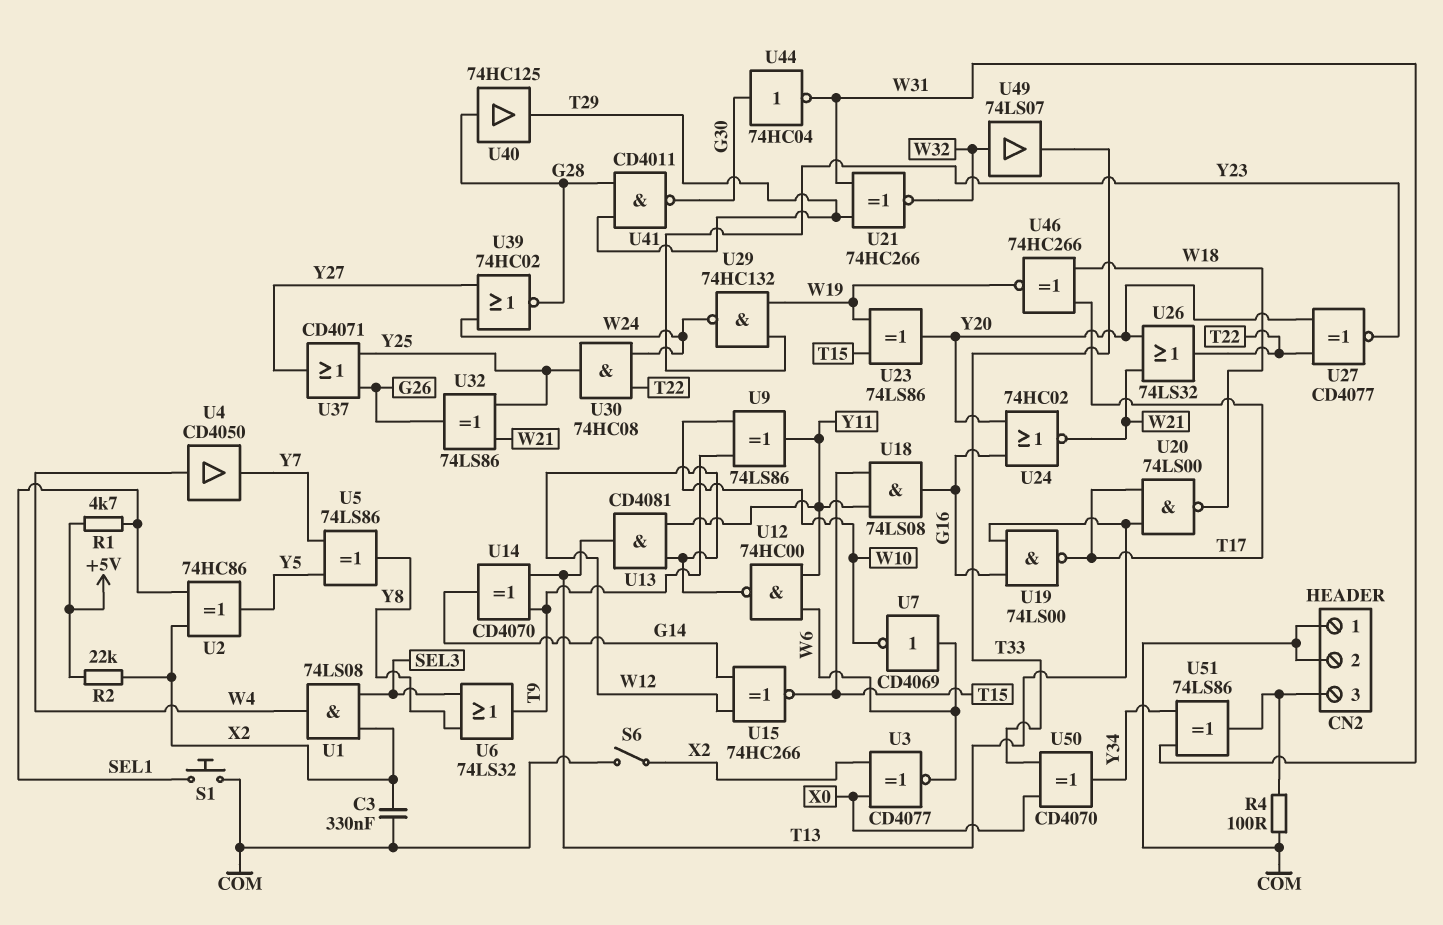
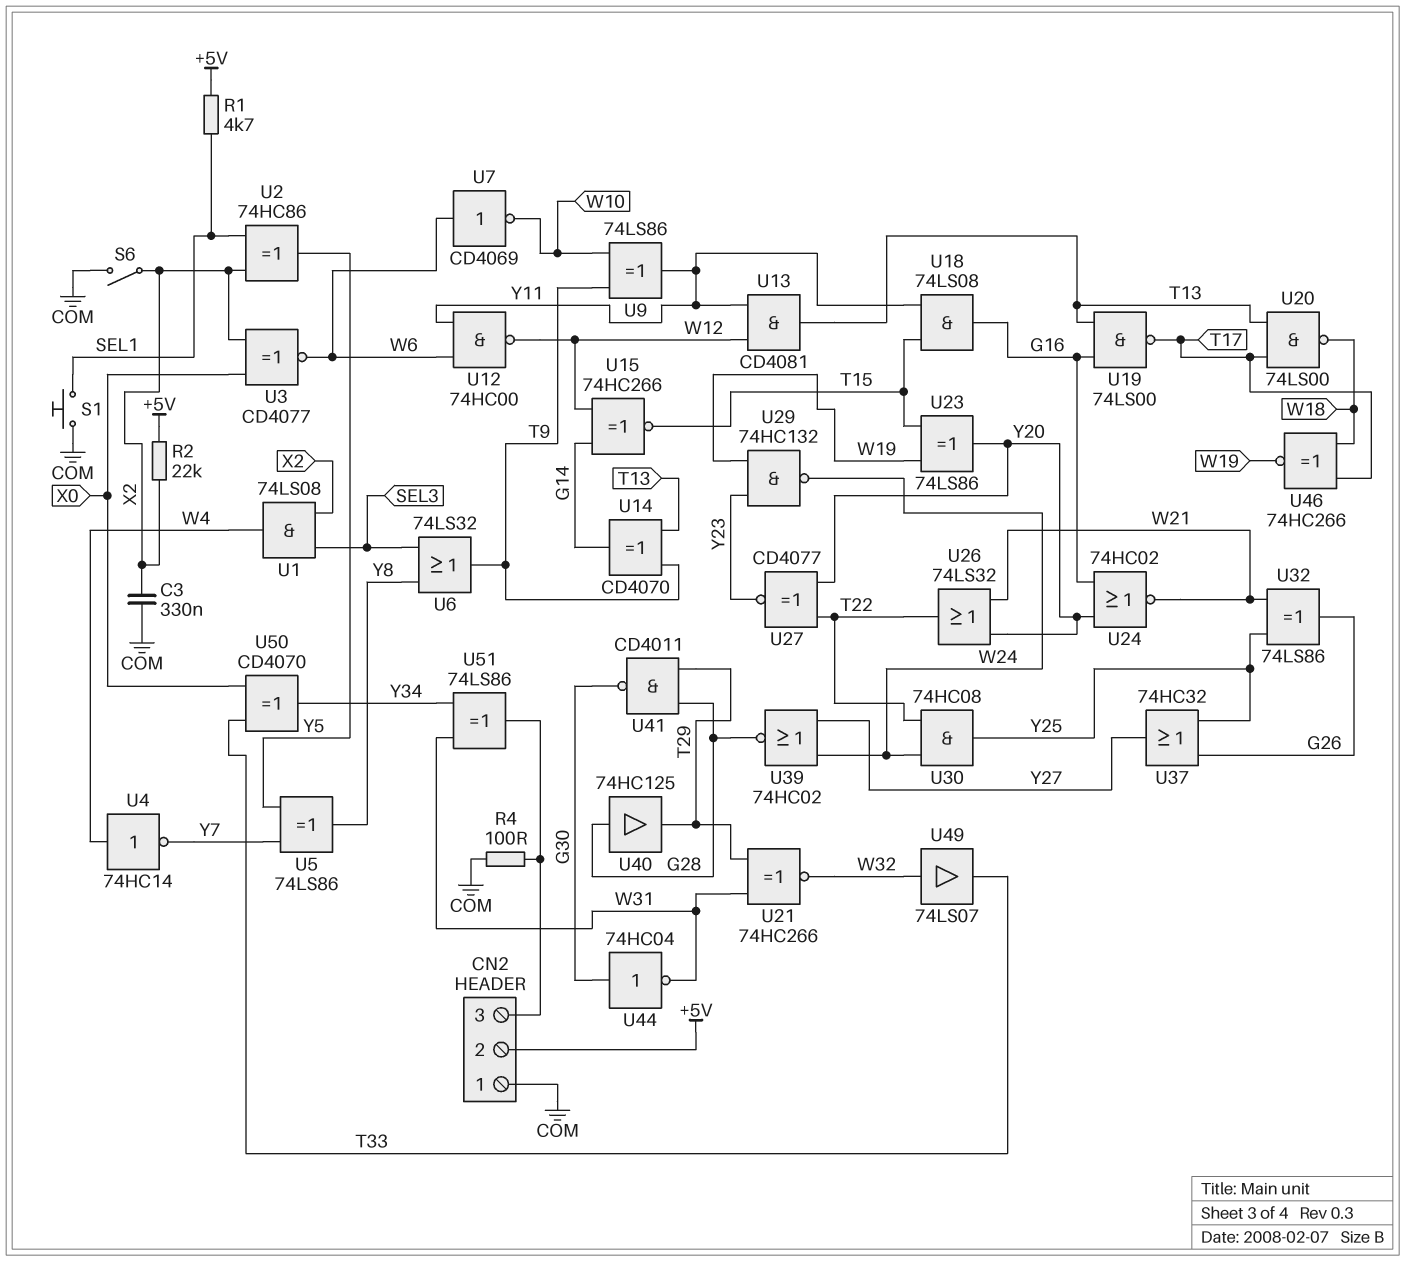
CN2 pin 2: COM -> +5V
U4: buffer CD4050 (in W4, out Y7) -> NOT 74HC14 (in W4, out Y7)
U37: OR CD4071 (in G26, in Y25, out Y27) -> OR 74HC32 (in G26, in Y25, out Y27)

